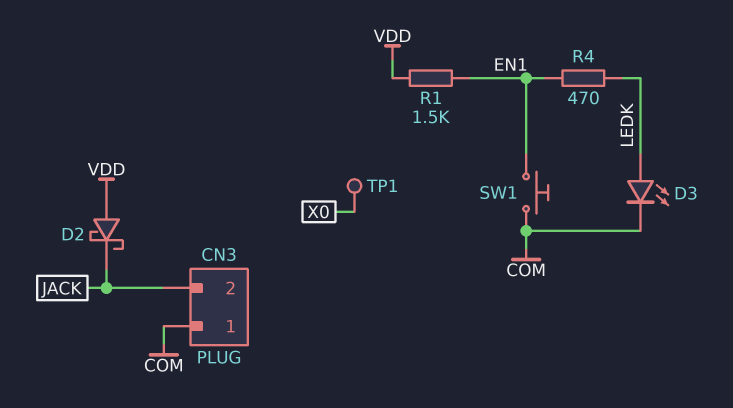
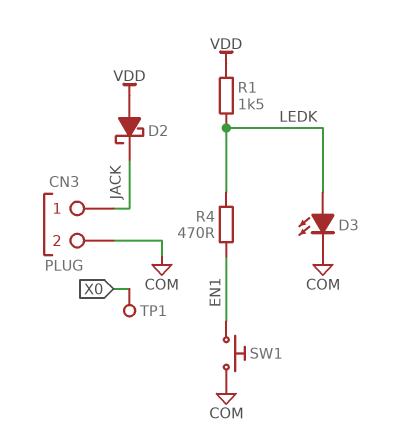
CN3 pin 1: COM -> JACK
CN3 pin 2: JACK -> COM
R1: 1.5k (EN1, VDD) -> 1.5k (LEDK, VDD)

